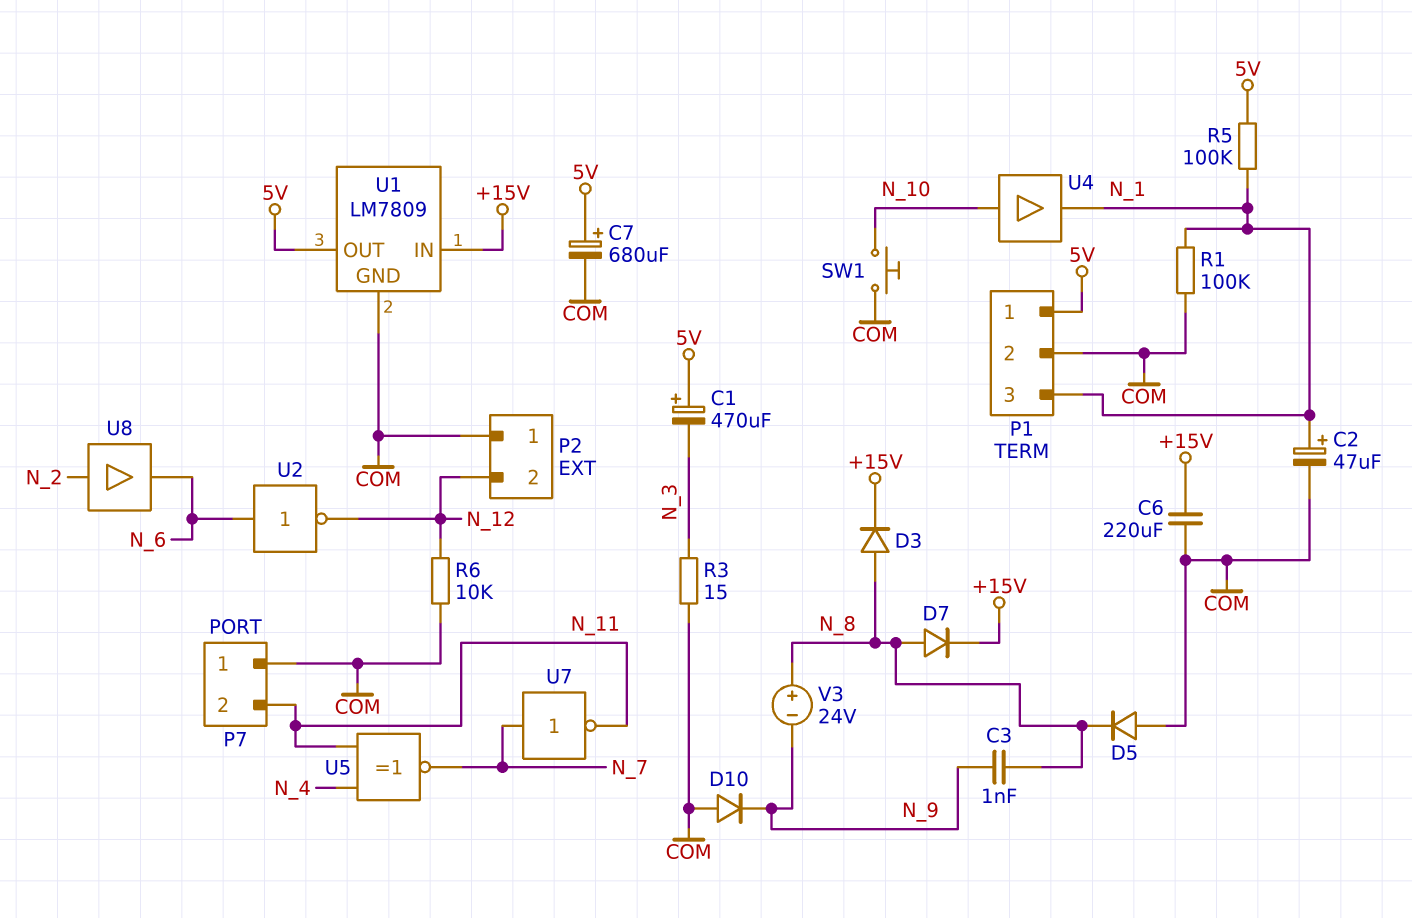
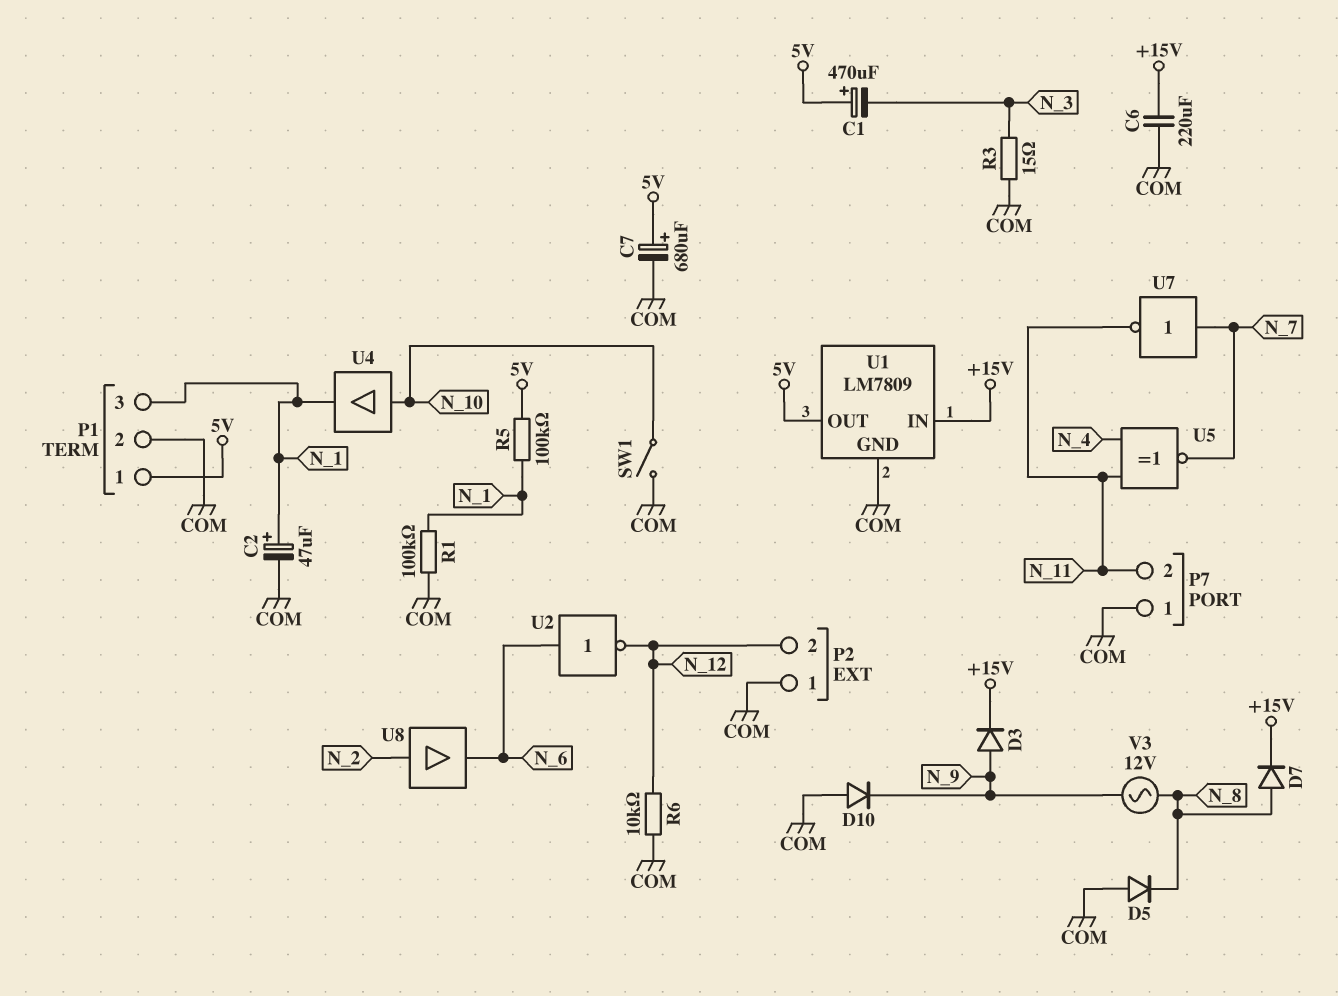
C3: 1nF (N_8, N_9) -> none
D3: diode (A N_8, K +15V) -> diode (A N_9, K +15V)
SW1: button (COM, N_10) -> switch (COM, N_10)
V3: 24V (plus N_8, minus N_9) -> AC 12V (N_8, N_9)

